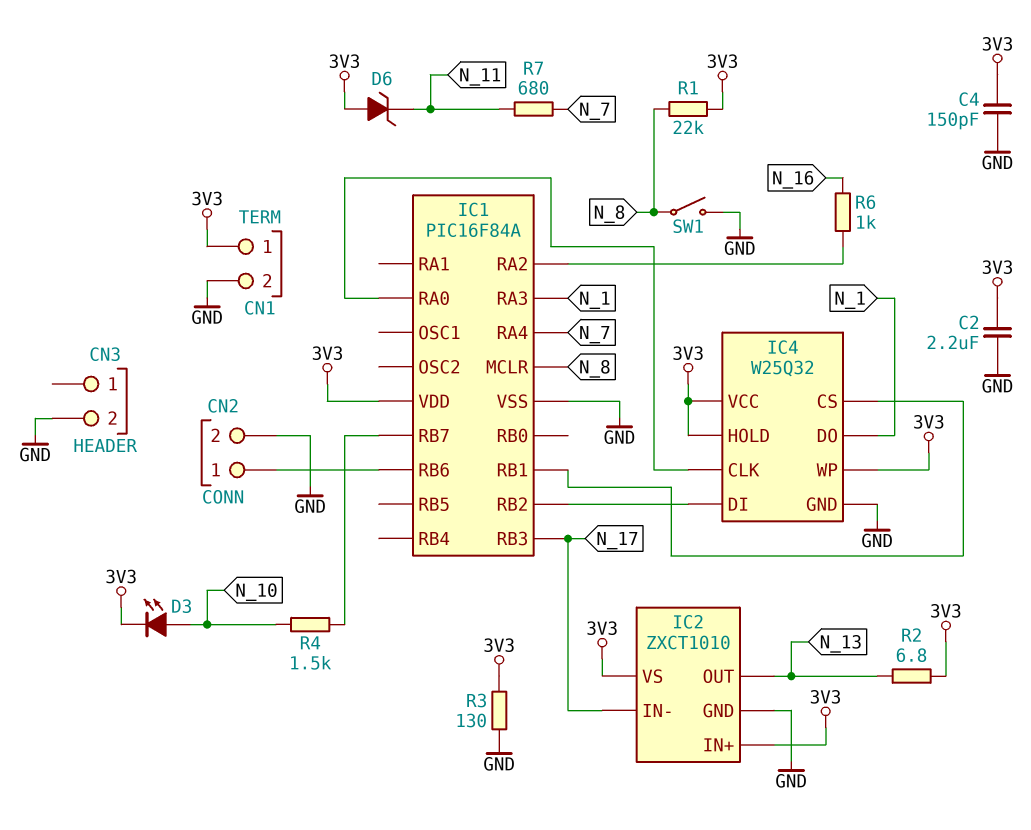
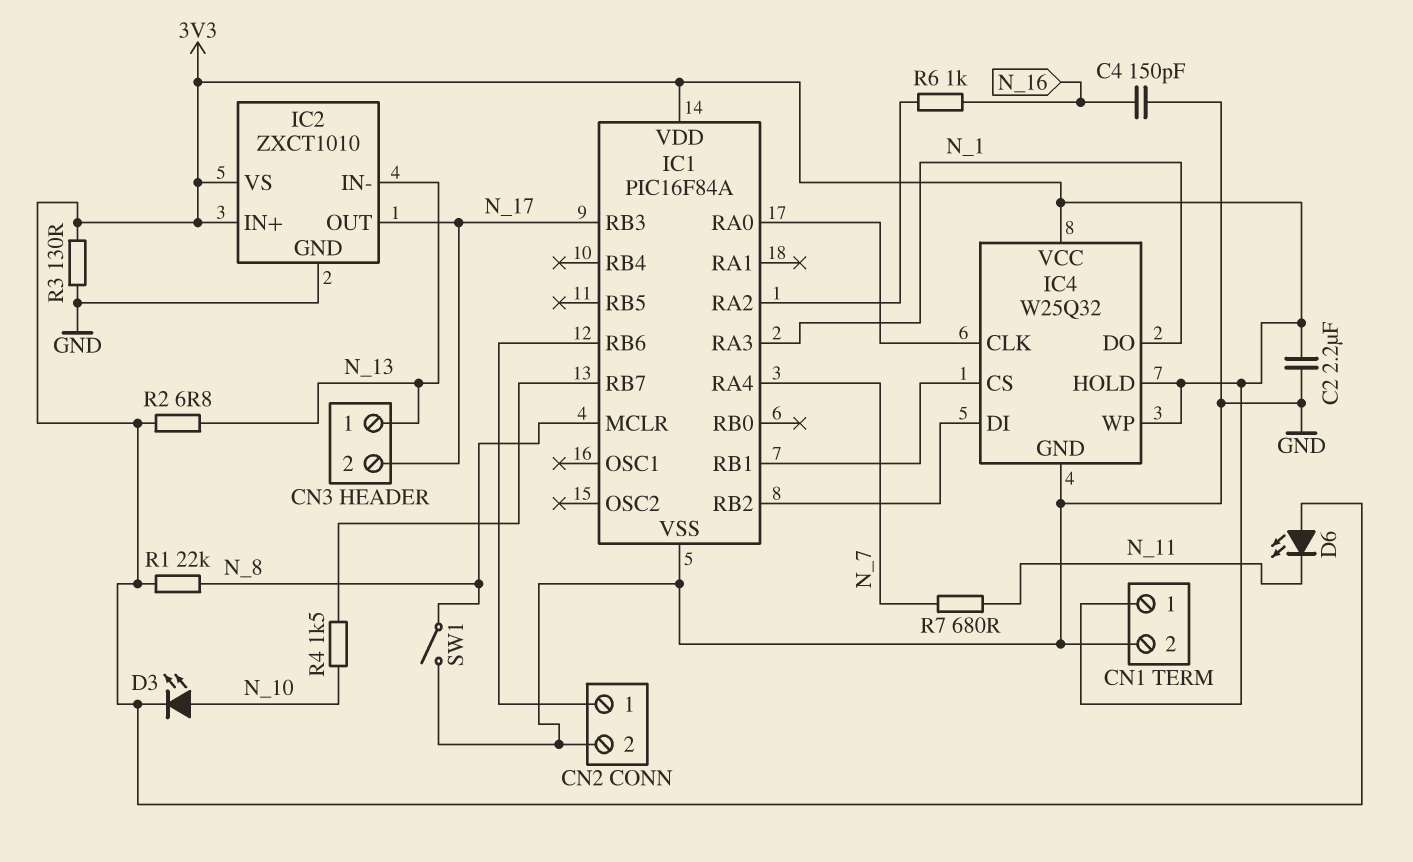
C4: 150pF (3V3, GND) -> 150pF (GND, N_16)
CN3 pin 1: none -> N_13
CN3 pin 2: GND -> N_17
D6: zener (A 3V3, K N_11) -> LED (A 3V3, K N_11)
IC2 pin IN-: N_17 -> N_13
IC2 pin OUT: N_13 -> N_17

